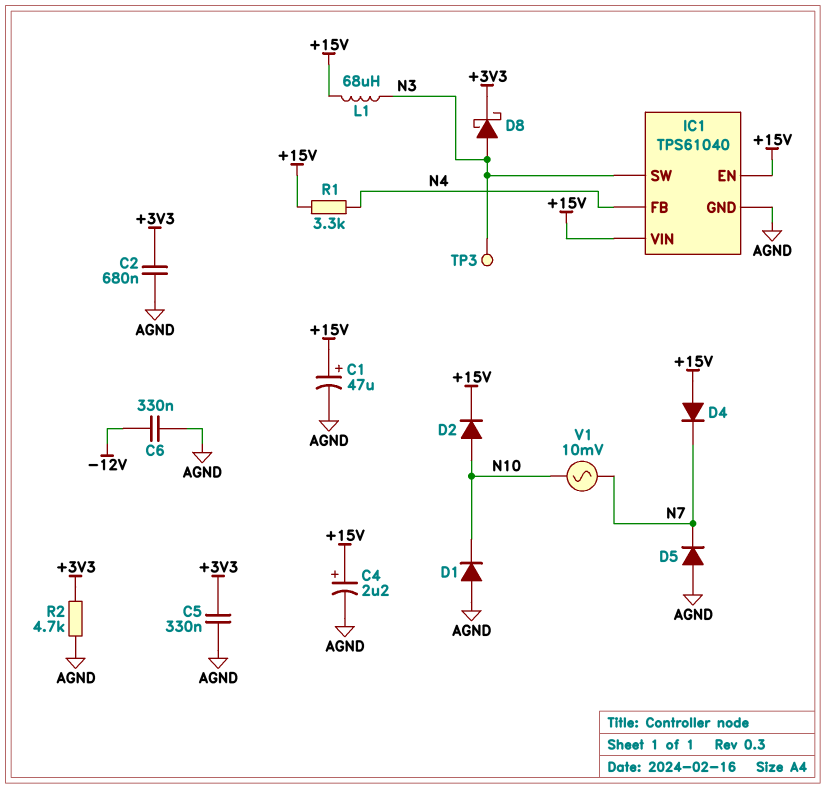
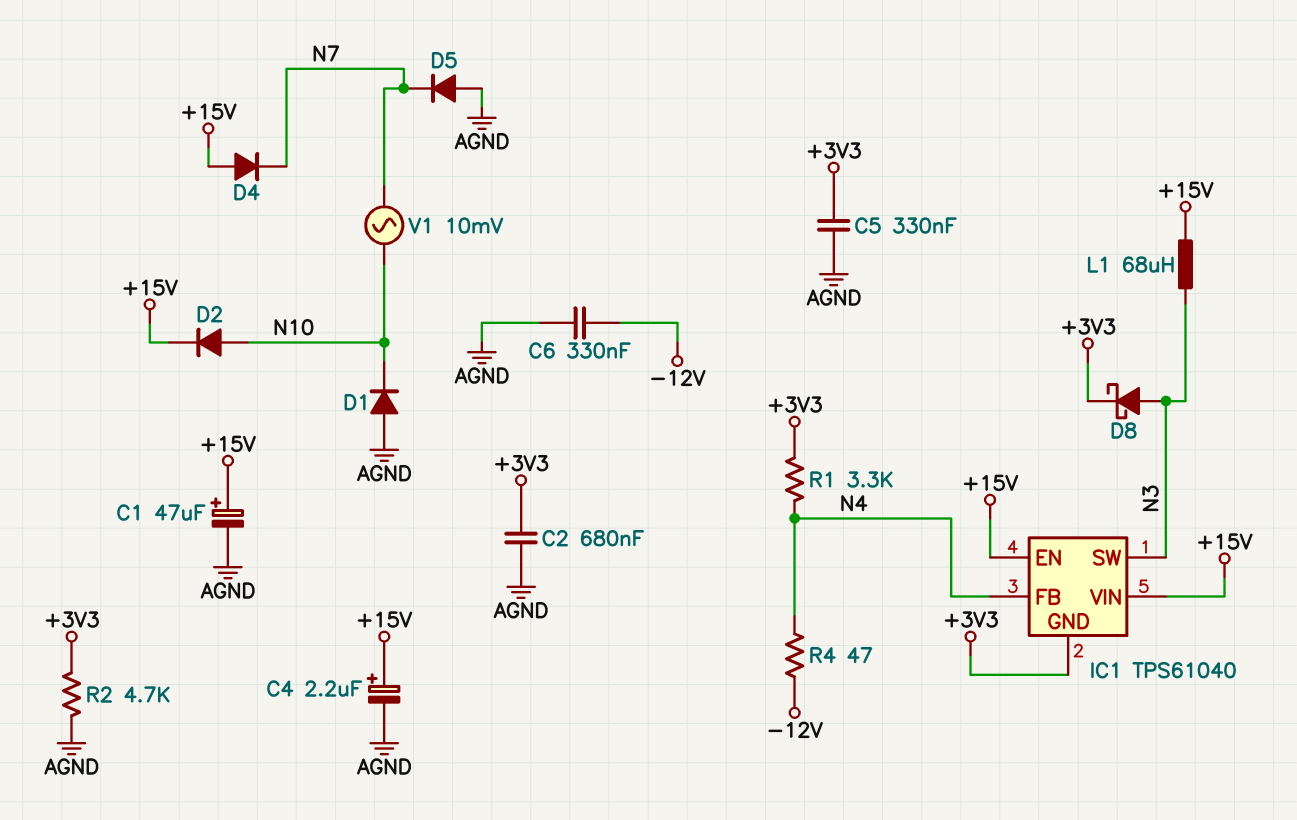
IC1 pin GND: AGND -> +3V3
R1: 3.3k (+15V, N4) -> 3.3k (+3V3, N4)
R4: none -> 47 (-12V, N4)
TP3: test point (N3) -> none

